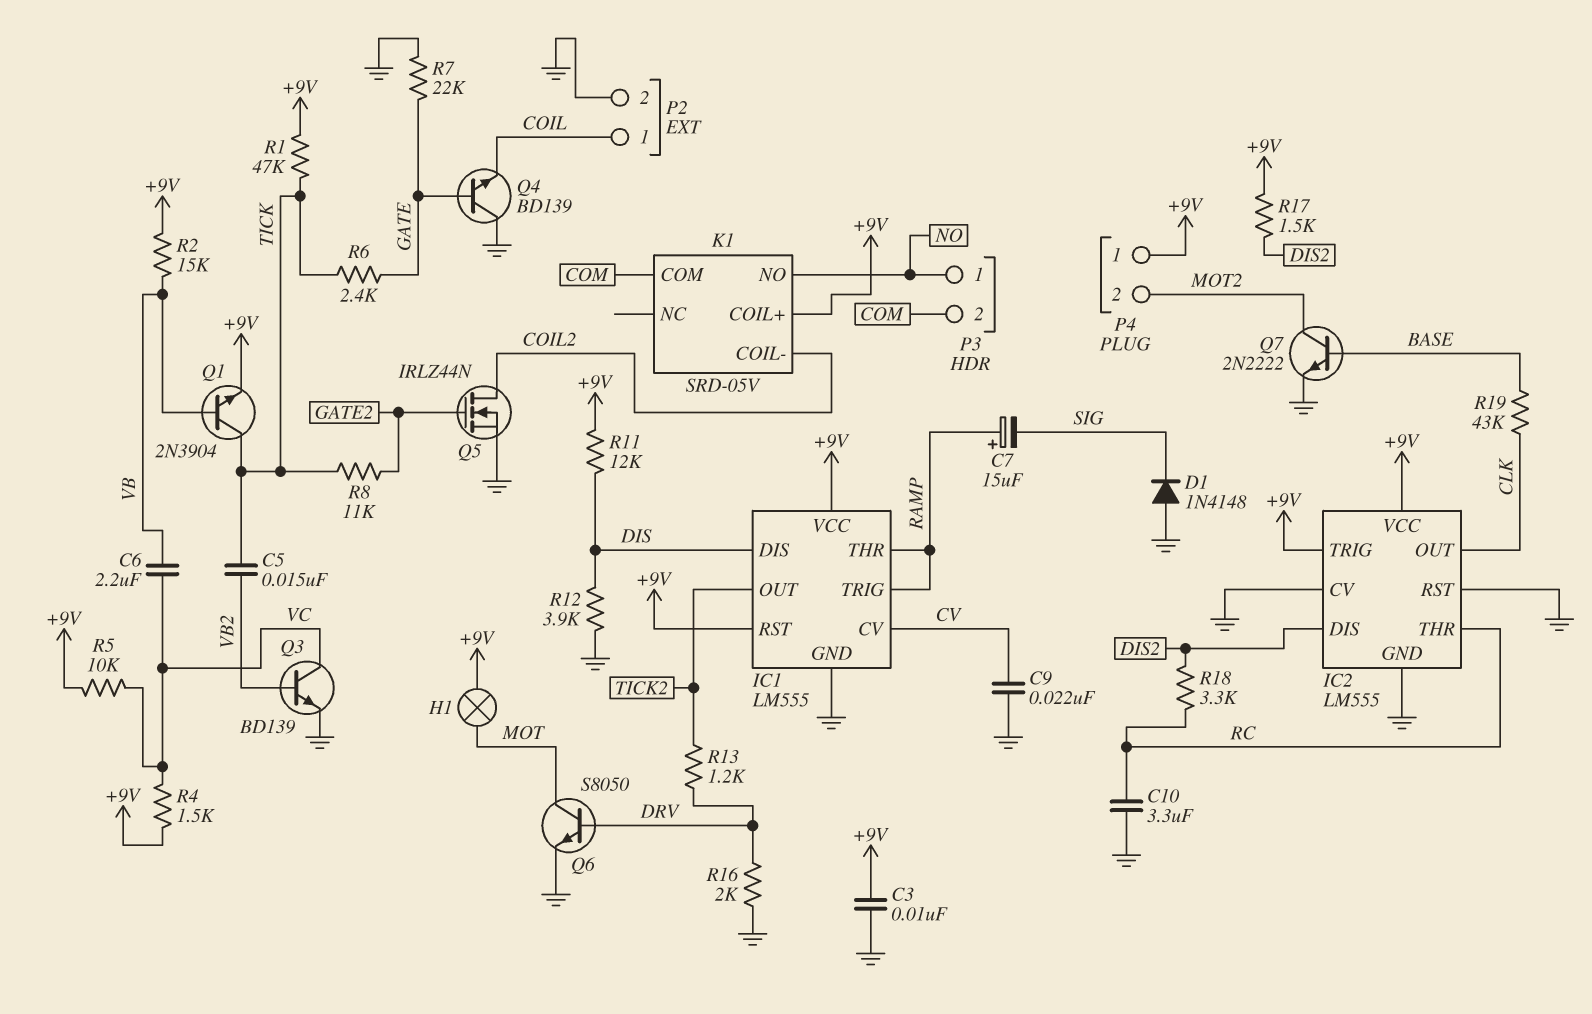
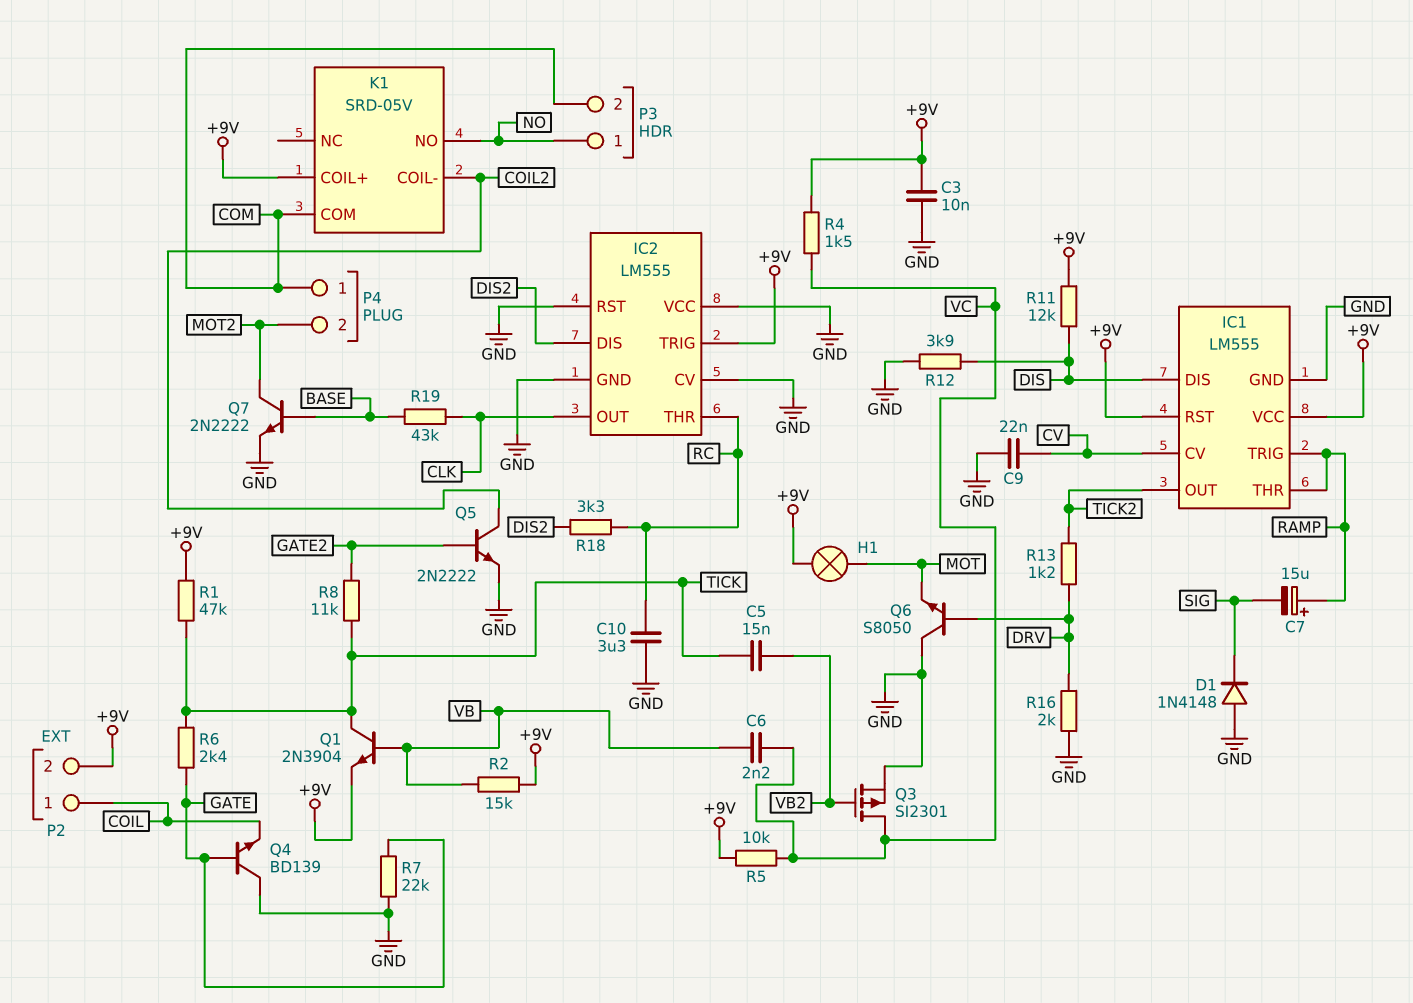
C6: 2.2uF (VB, VC) -> 2.2nF (VB, VC)
IC2 pin VCC: +9V -> GND
P2 pin 2: GND -> +9V
P4 pin 1: +9V -> COM
Q3: NPN BD139 (B VB2, C VC, E GND) -> PMOS SI2301 (G VB2, D VC, S GND)
Q5: NMOS IRLZ44N (G GATE2, D COIL2, S GND) -> NPN 2N2222 (B GATE2, C COIL2, E GND)
Q6: NPN S8050 (B DRV, C MOT, E GND) -> NPN S8050 (B DRV, C GND, E MOT)
R17: 1.5k (+9V, DIS2) -> none

